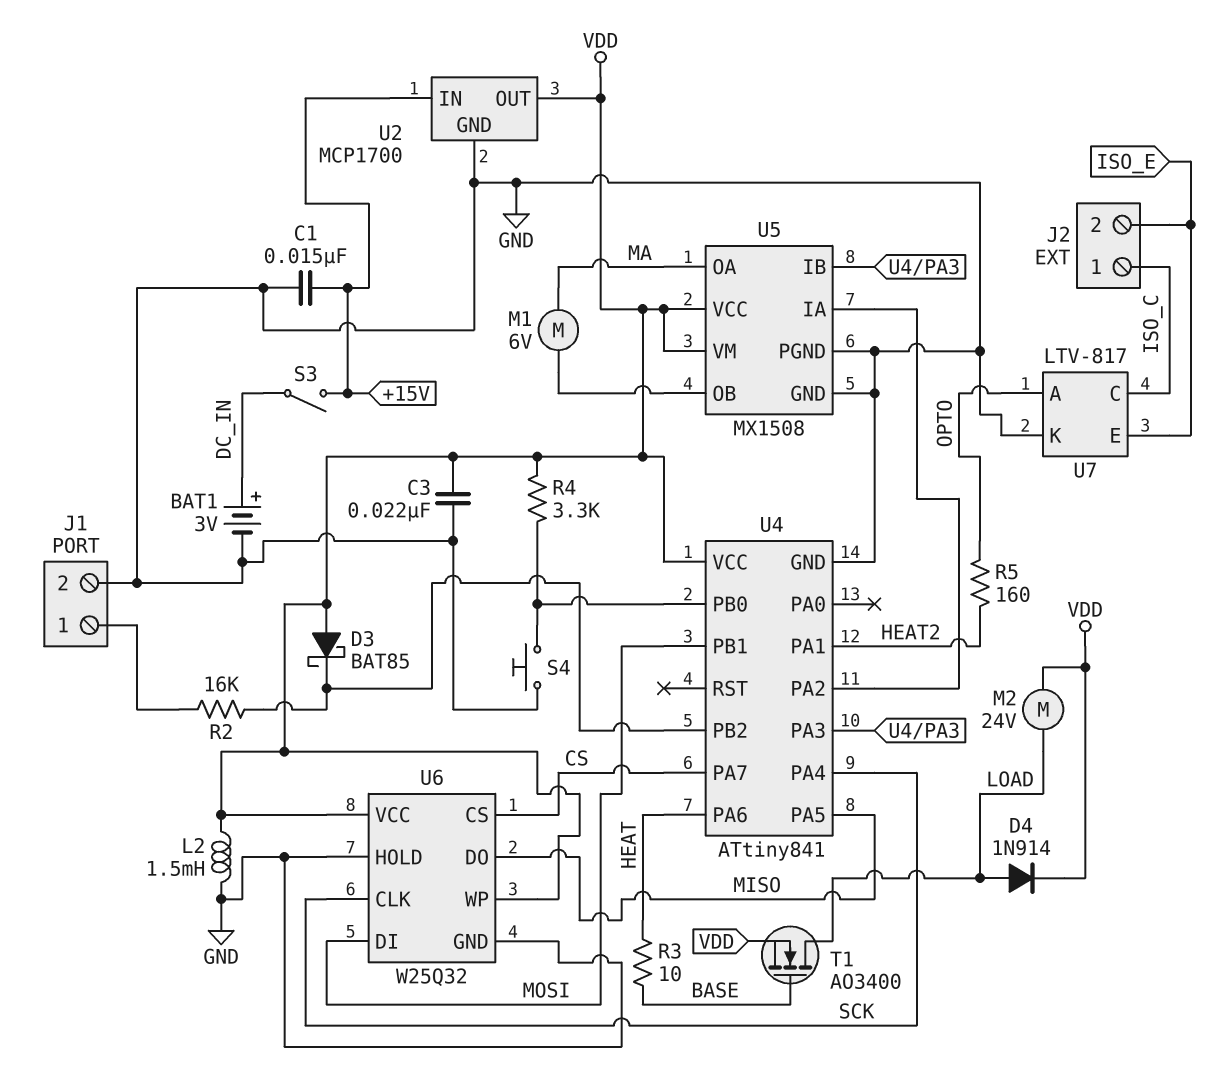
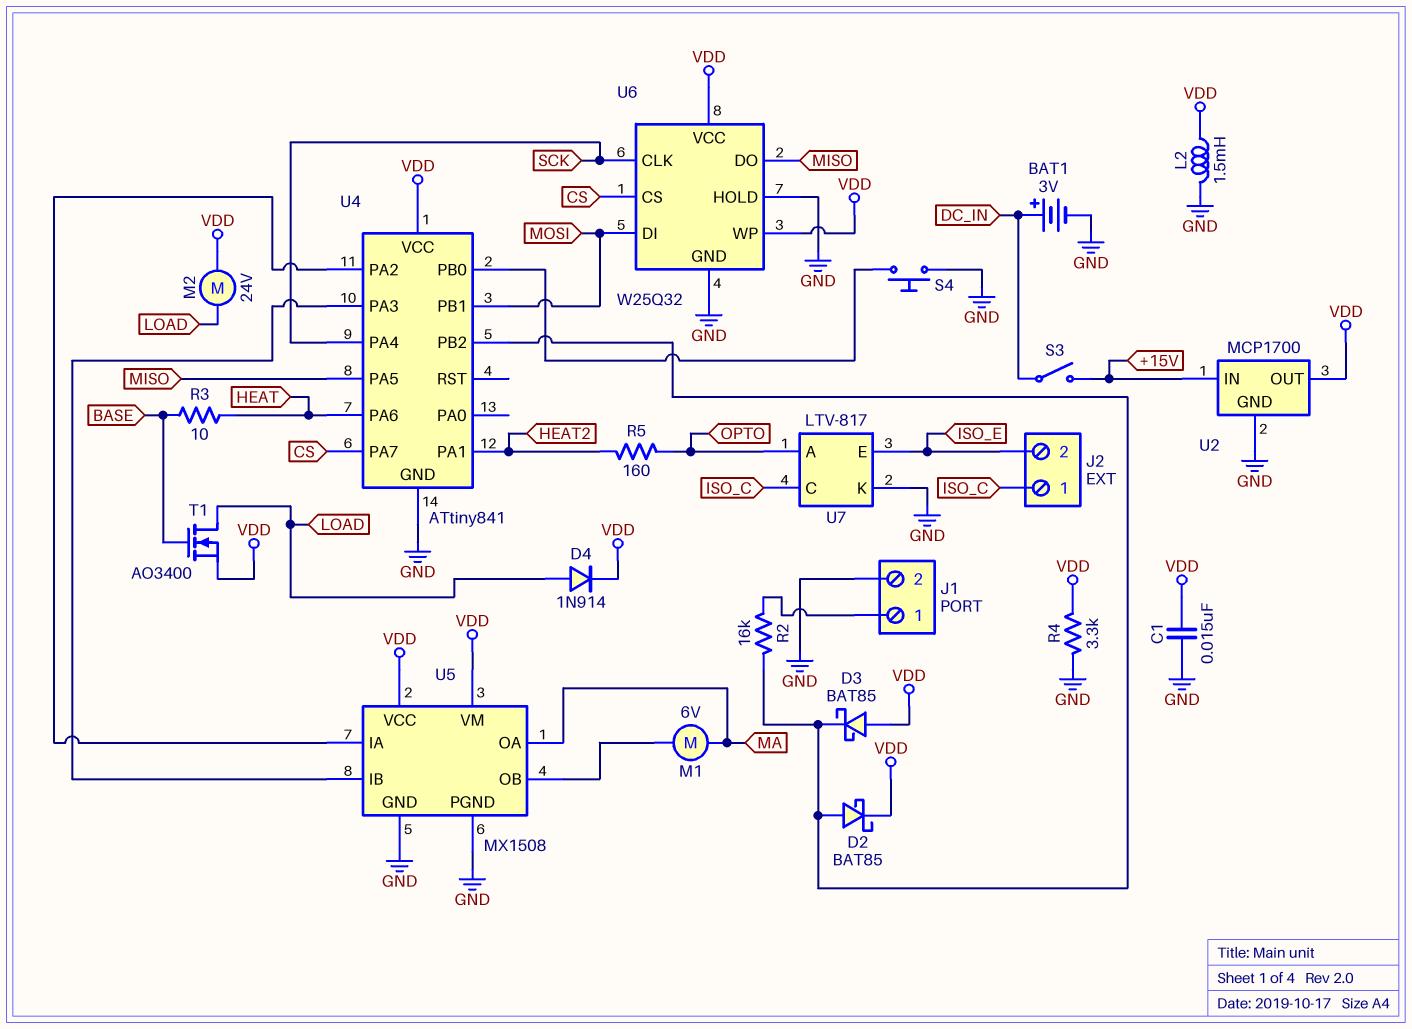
C1: 15nF (+15V, GND) -> 15nF (GND, VDD)
C3: 22nF (GND, VDD) -> none
D2: none -> schottky BAT85 (A U4/PB2, K VDD)
R4: 3.3k (U4/PB0, VDD) -> 3.3k (GND, VDD)

